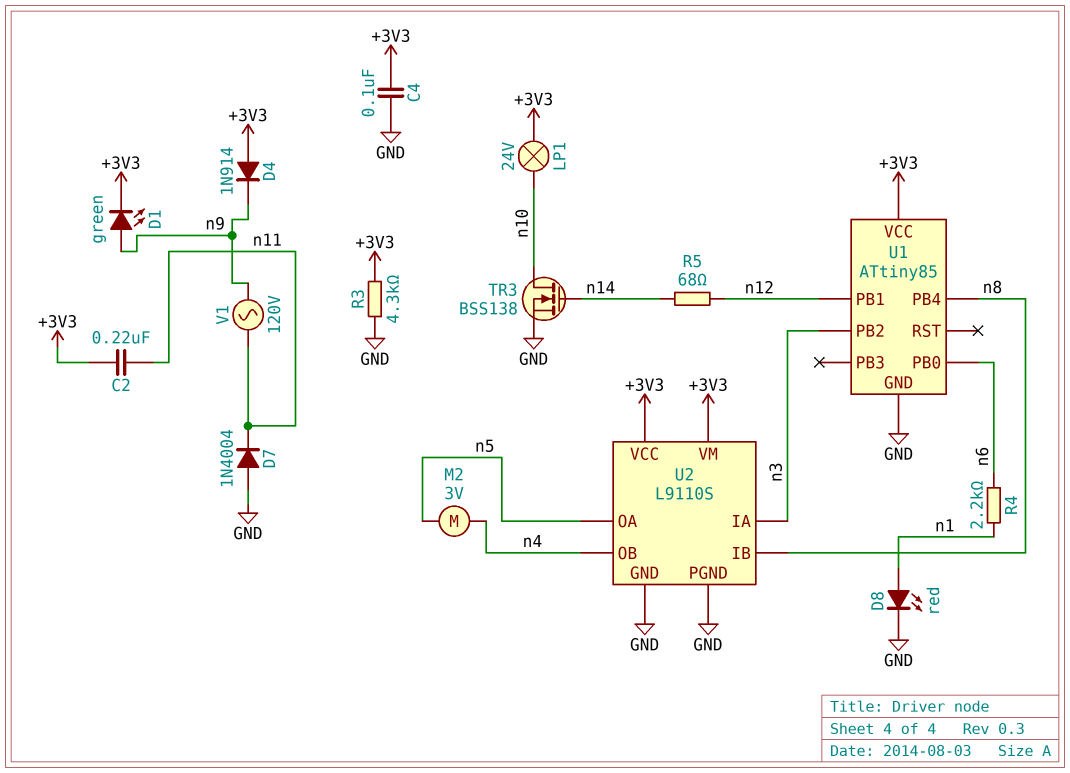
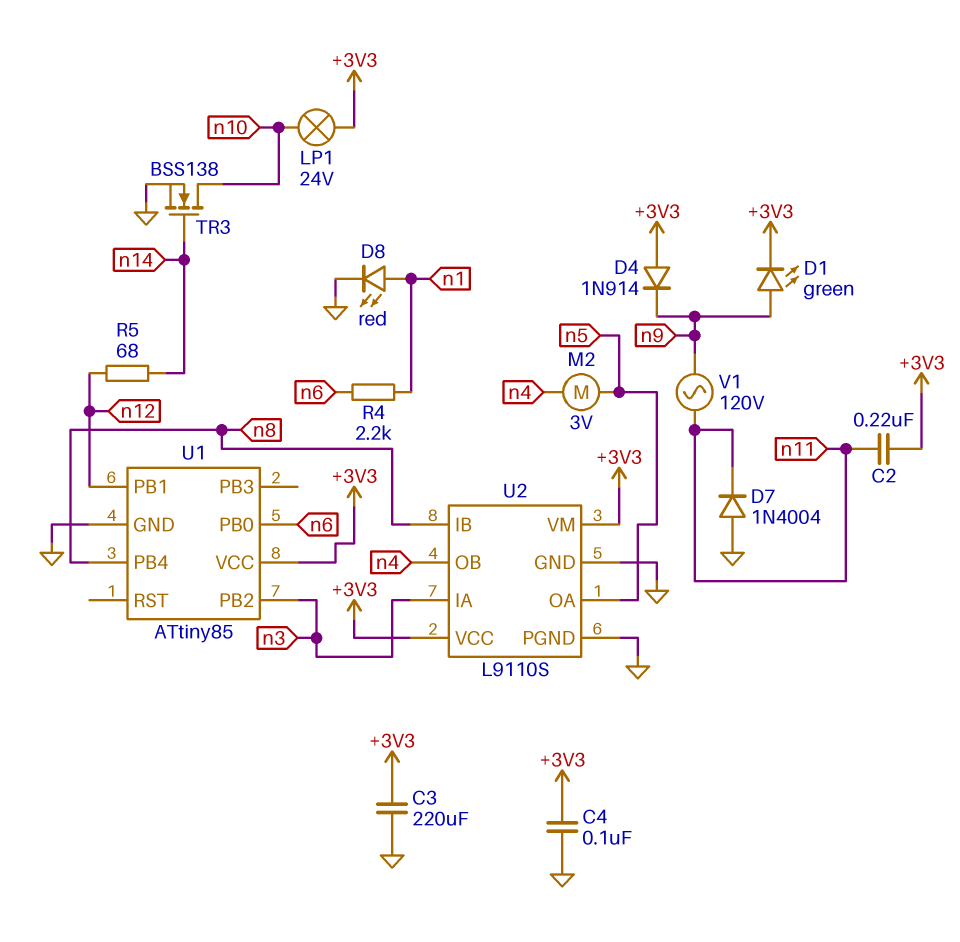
C3: none -> 220uF (+3V3, GND)
R3: 4.3k (+3V3, GND) -> none

